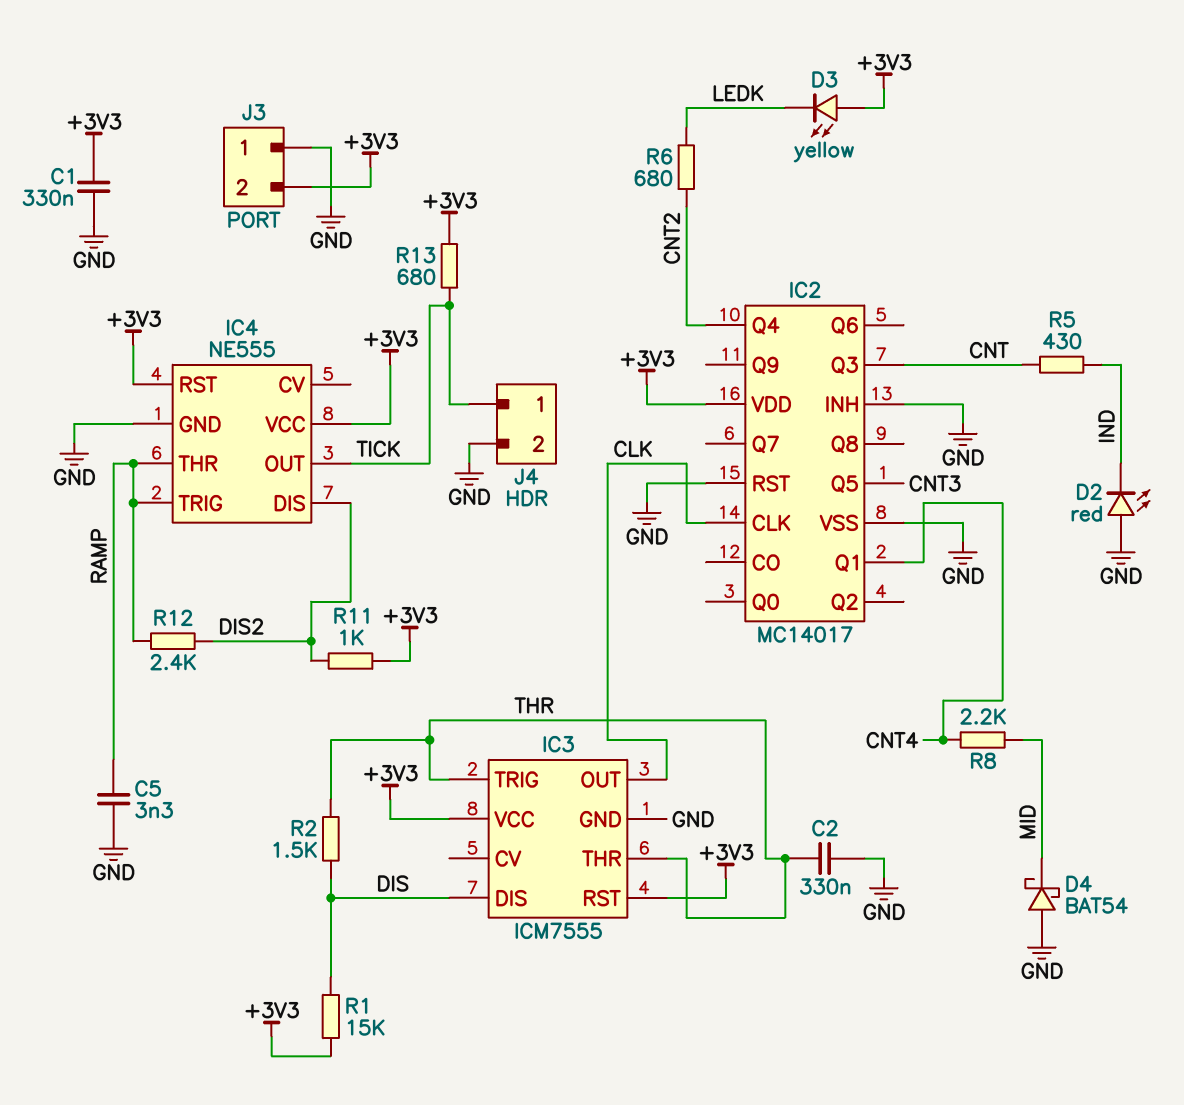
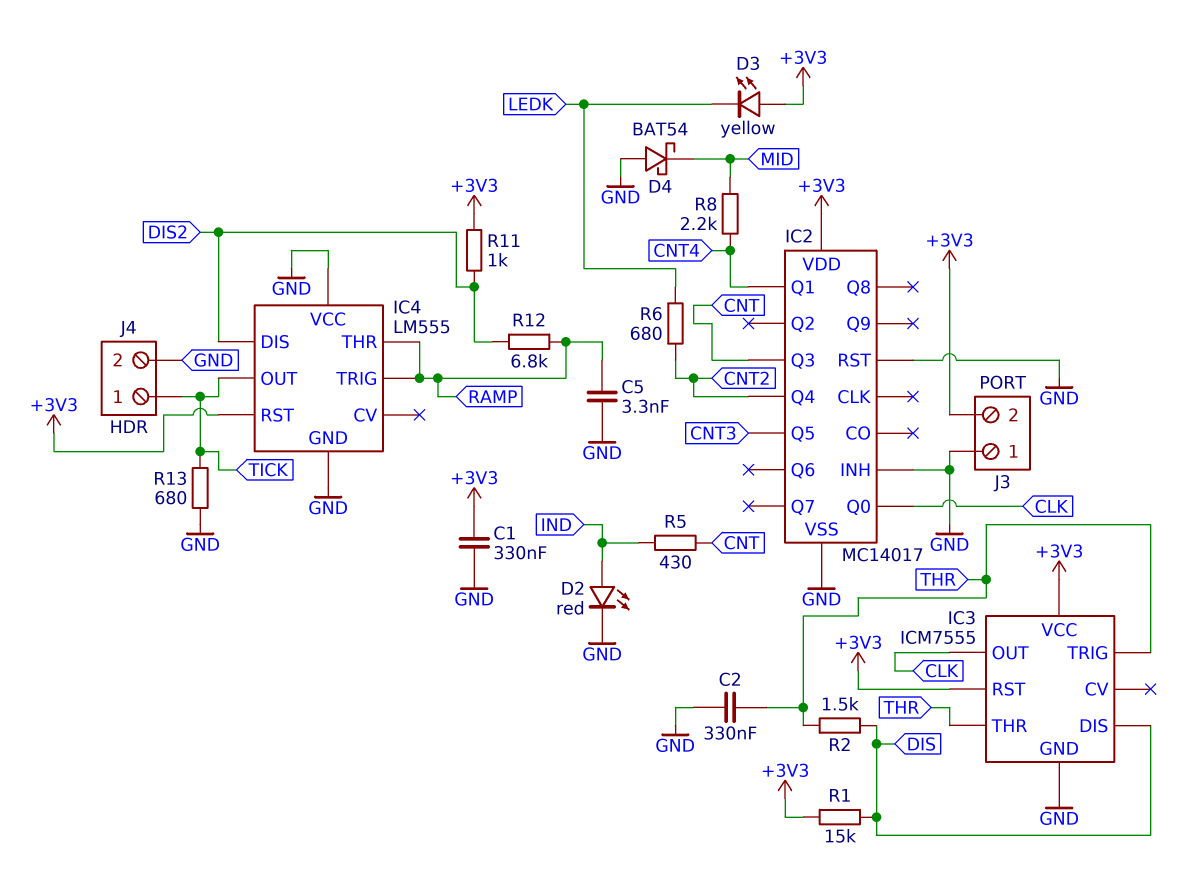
D2: LED red (A GND, K IND) -> LED red (A IND, K GND)
IC2 pin CLK: CLK -> none
IC2 pin Q0: none -> CLK
IC4: NE555 -> LM555
IC4 pin VCC: +3V3 -> GND
R12: 2.4k (DIS2, RAMP) -> 6.8k (DIS2, RAMP)
R13: 680 (+3V3, TICK) -> 680 (GND, TICK)

